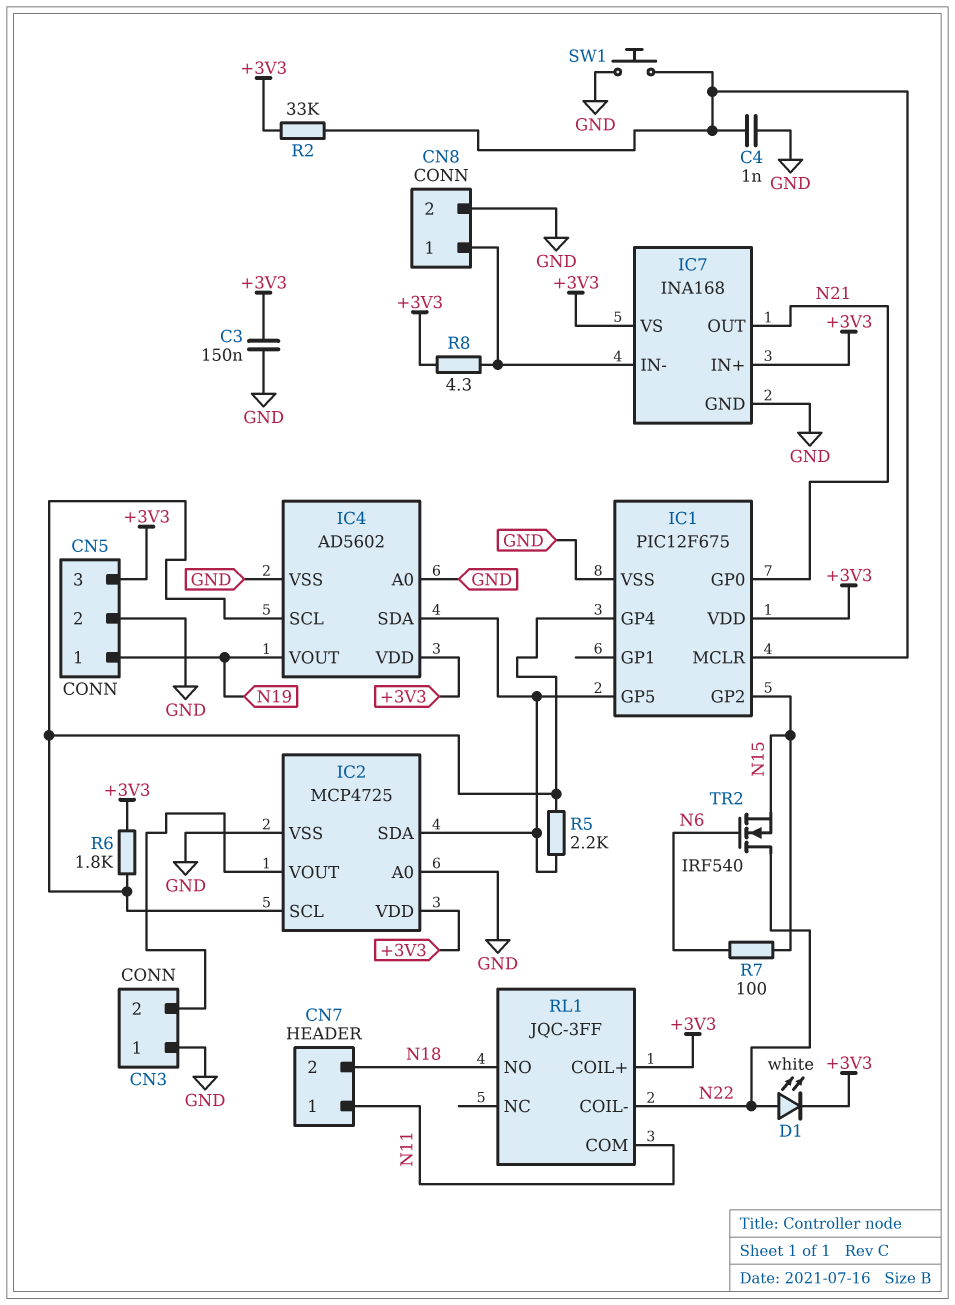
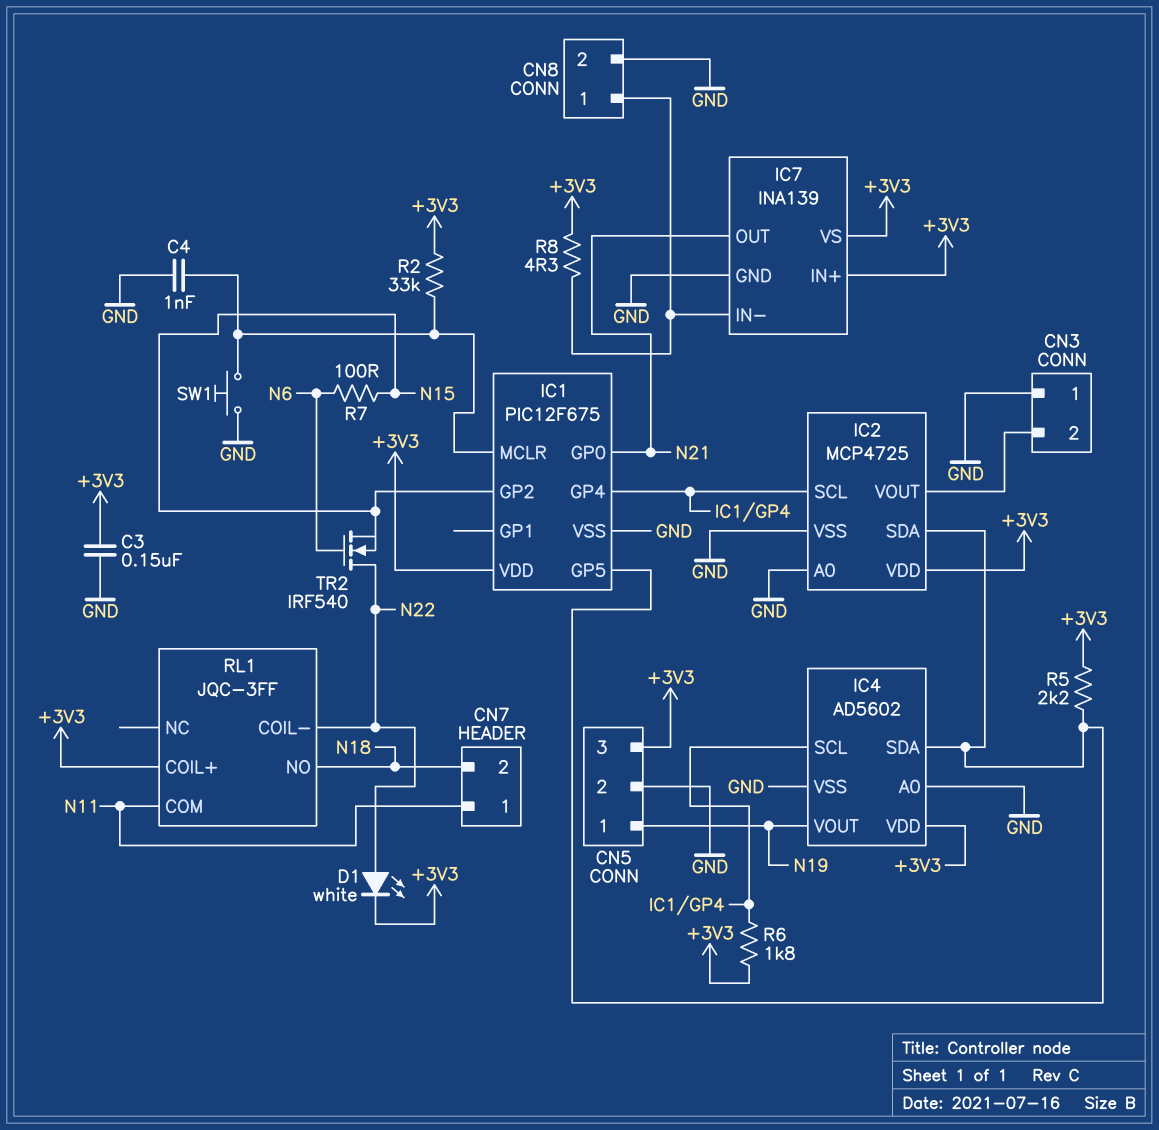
IC7: INA168 -> INA139
R5: 2.2k (IC1/GP4, IC1/GP5) -> 2.2k (+3V3, IC1/GP5)

